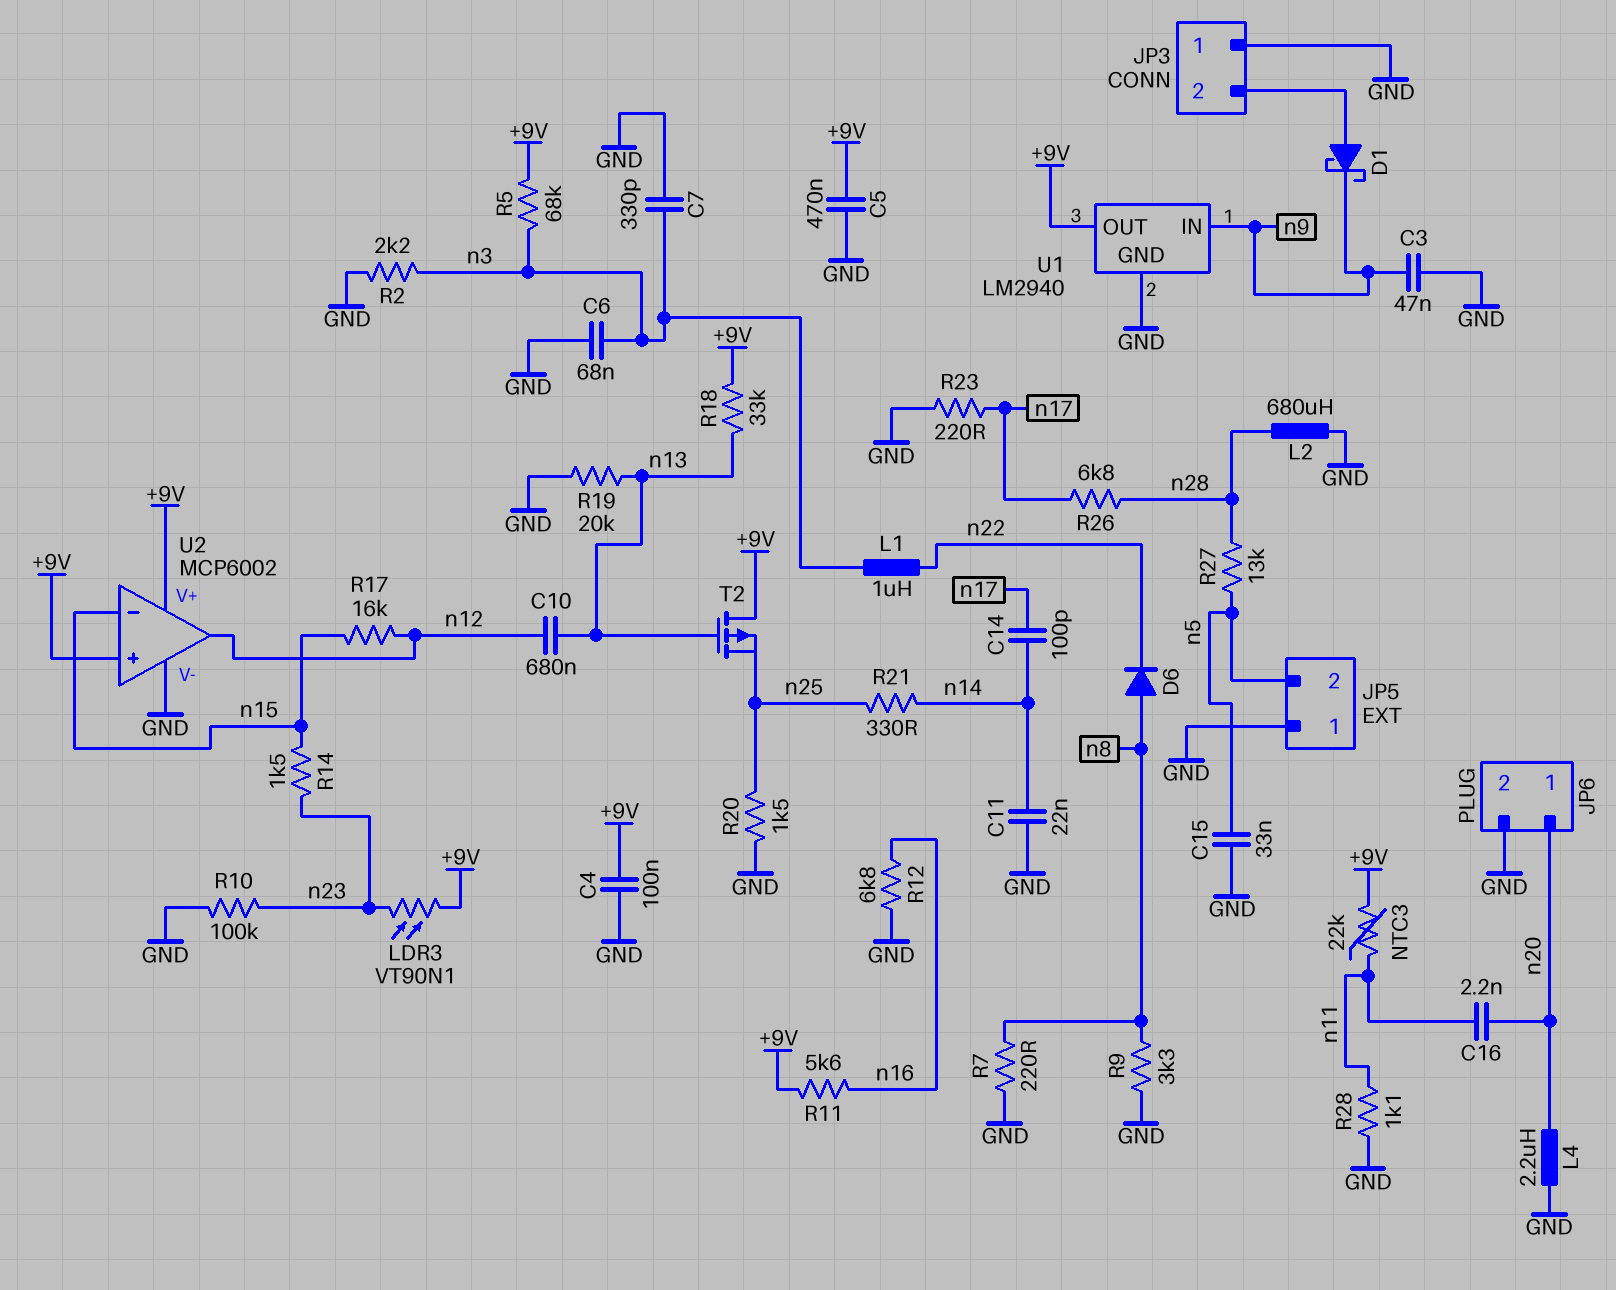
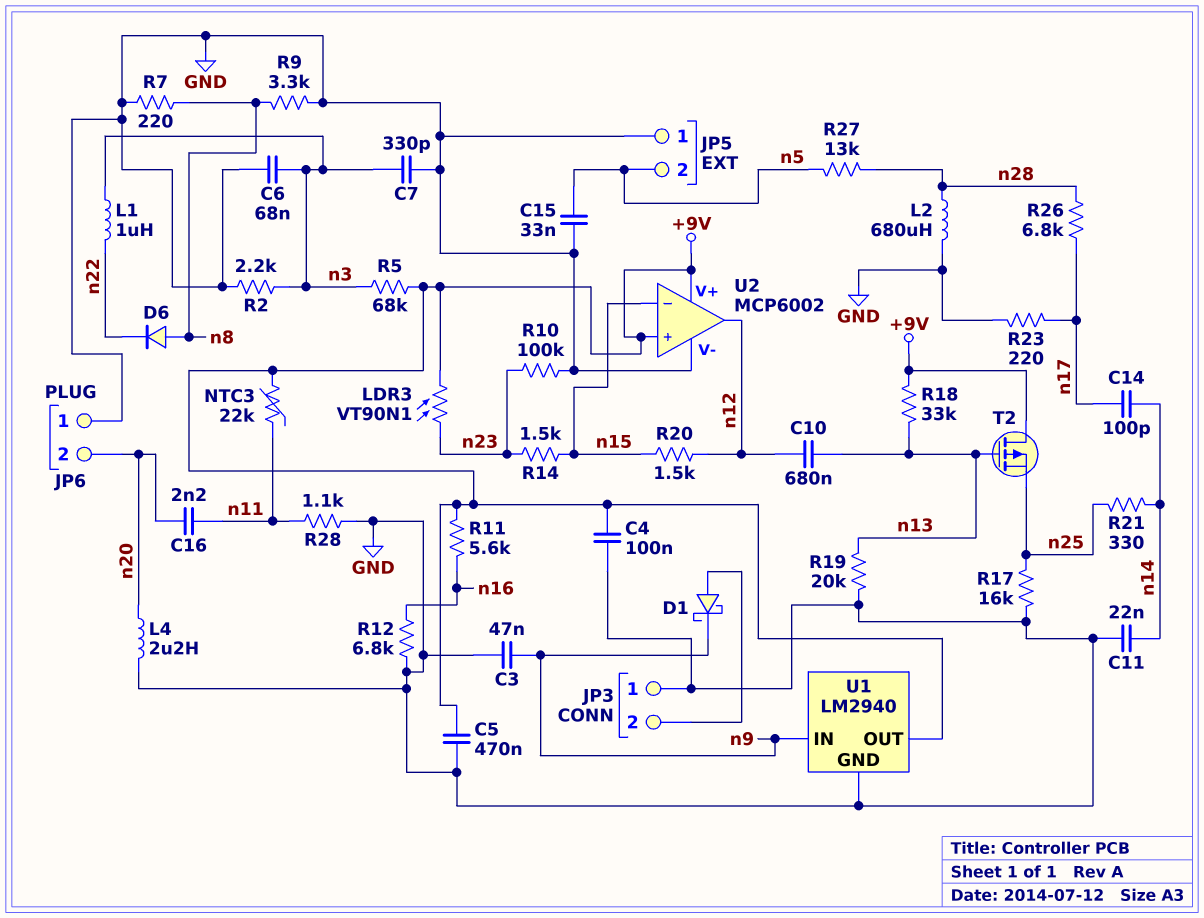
JP6 pin 1: n20 -> GND
JP6 pin 2: GND -> n20
R17: 16k (n12, n15) -> 16k (GND, n25)
R20: 1.5k (GND, n25) -> 1.5k (n12, n15)

